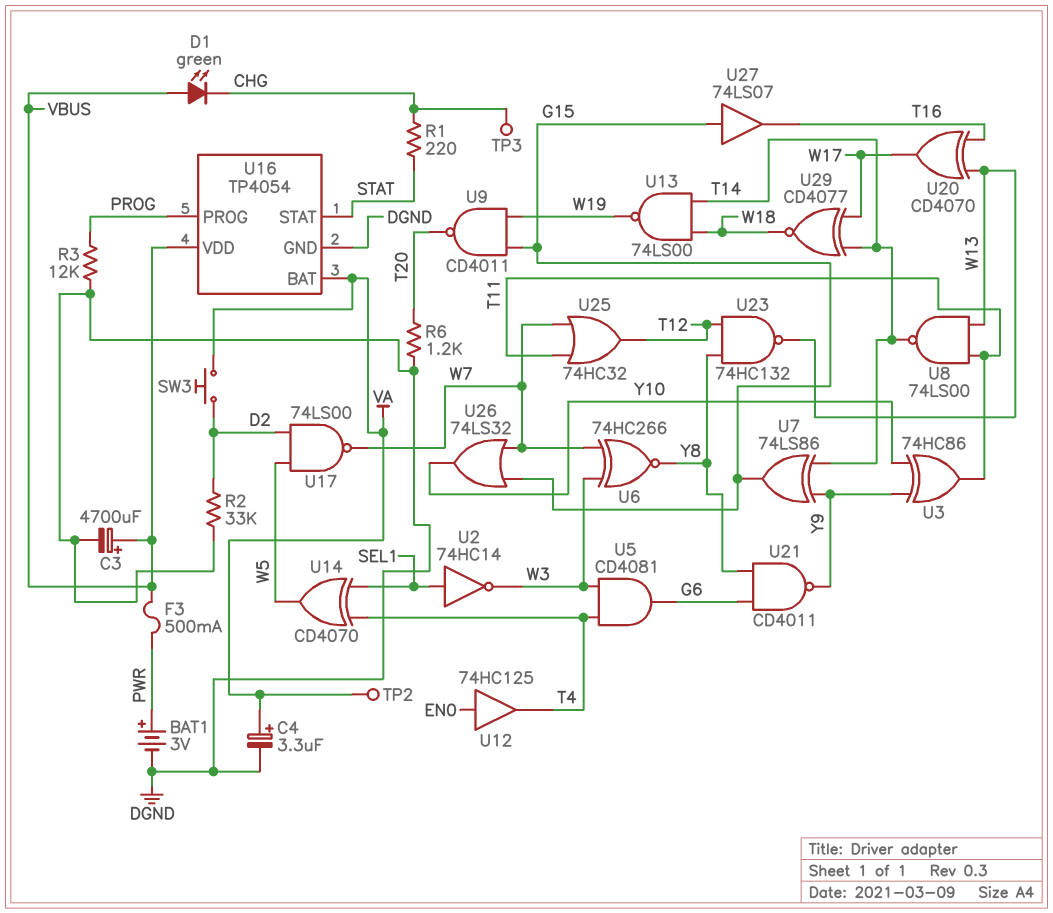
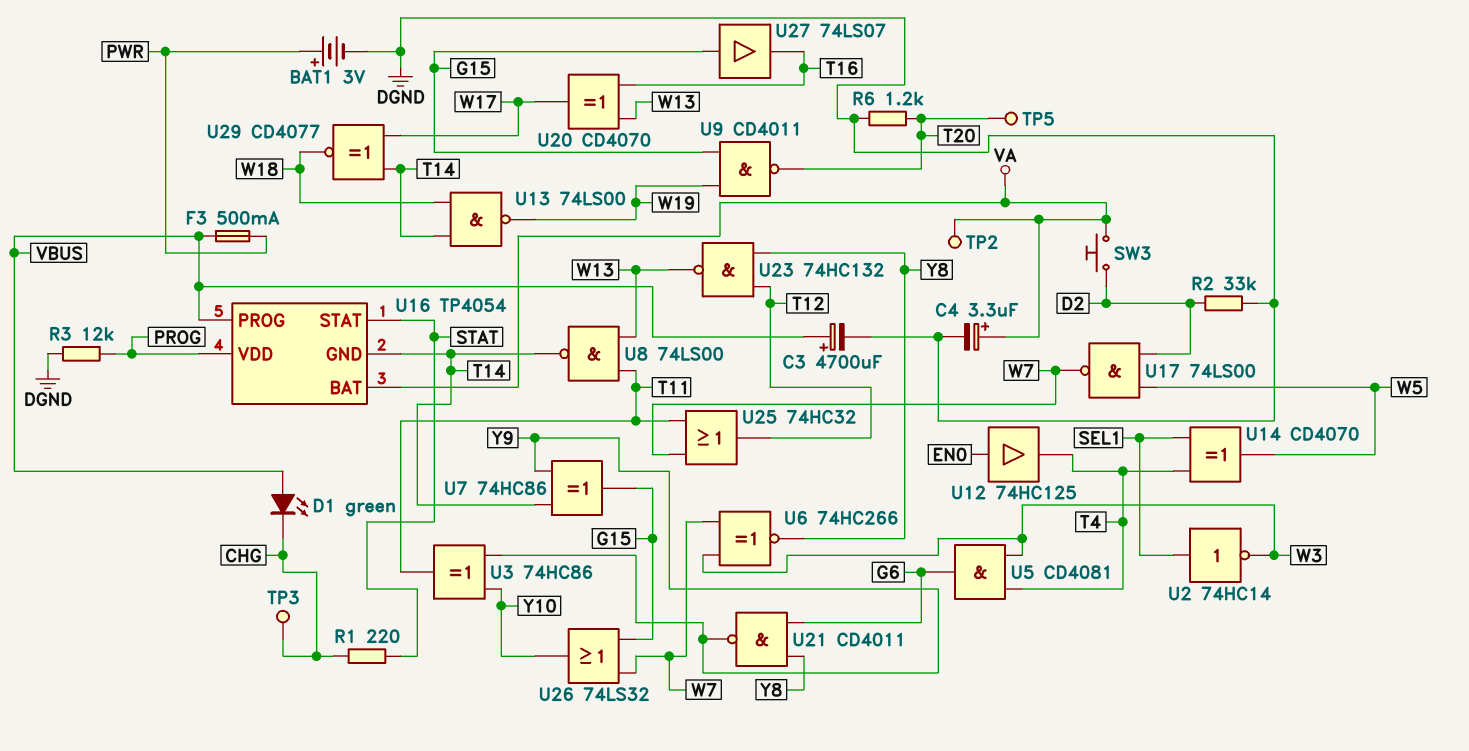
TP5: none -> test point (T20)
U7: XOR 74LS86 (in T14, in Y9, out G15) -> XOR 74HC86 (in T14, in Y9, out G15)
U16 pin GND: DGND -> T14
U16 pin PROG: PROG -> VBUS
U16 pin VDD: VBUS -> PROG

